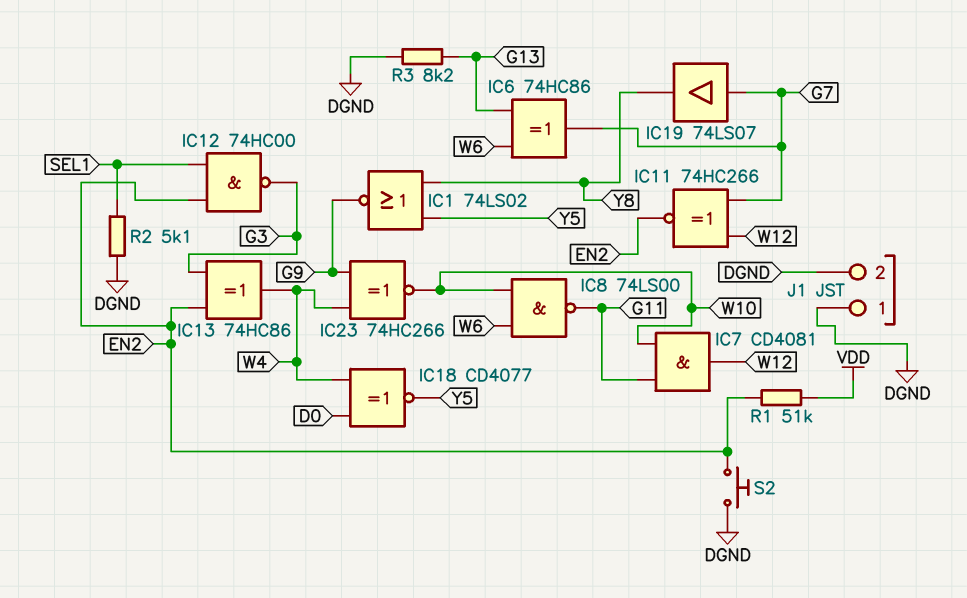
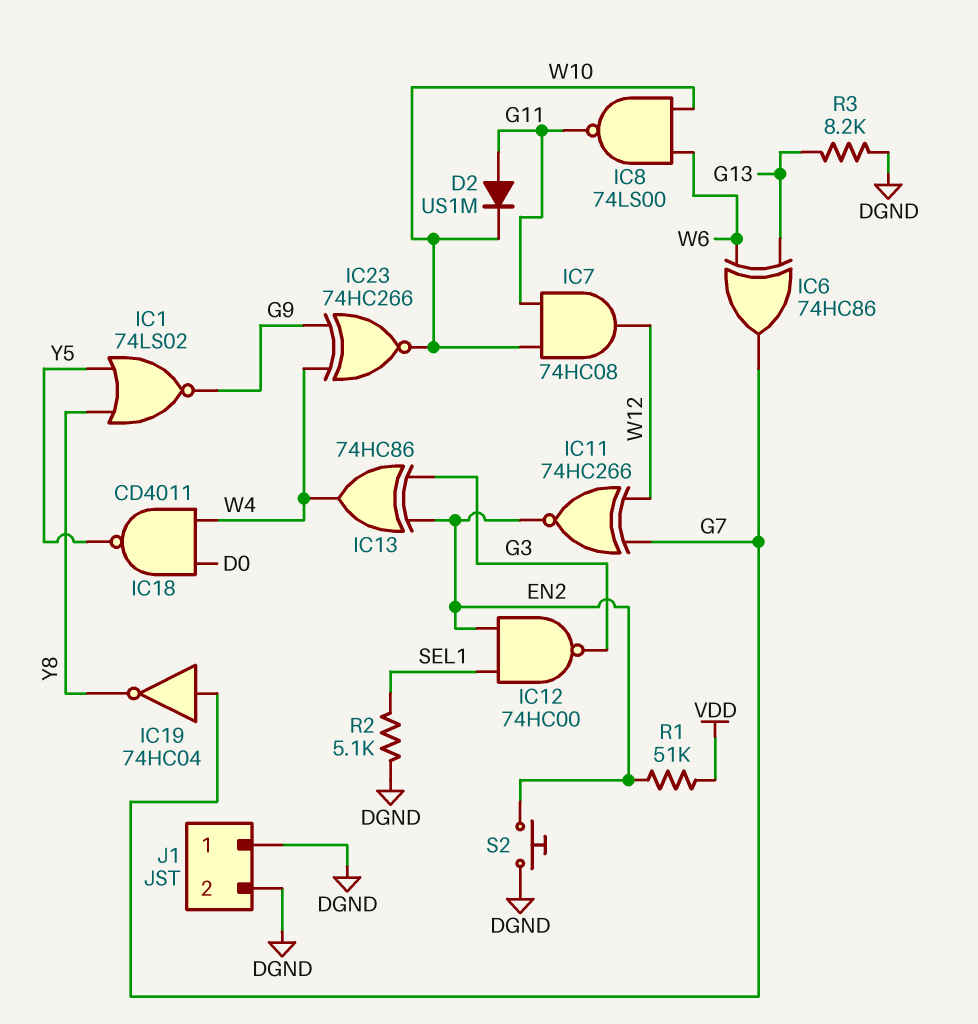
D2: none -> diode US1M (A G11, K W10)
IC7: AND CD4081 (in G11, in W10, out W12) -> AND 74HC08 (in G11, in W10, out W12)
IC18: XNOR CD4077 (in D0, in W4, out Y5) -> NAND CD4011 (in D0, in W4, out Y5)
IC19: buffer 74LS07 (in G7, out Y8) -> NOT 74HC04 (in G7, out Y8)

